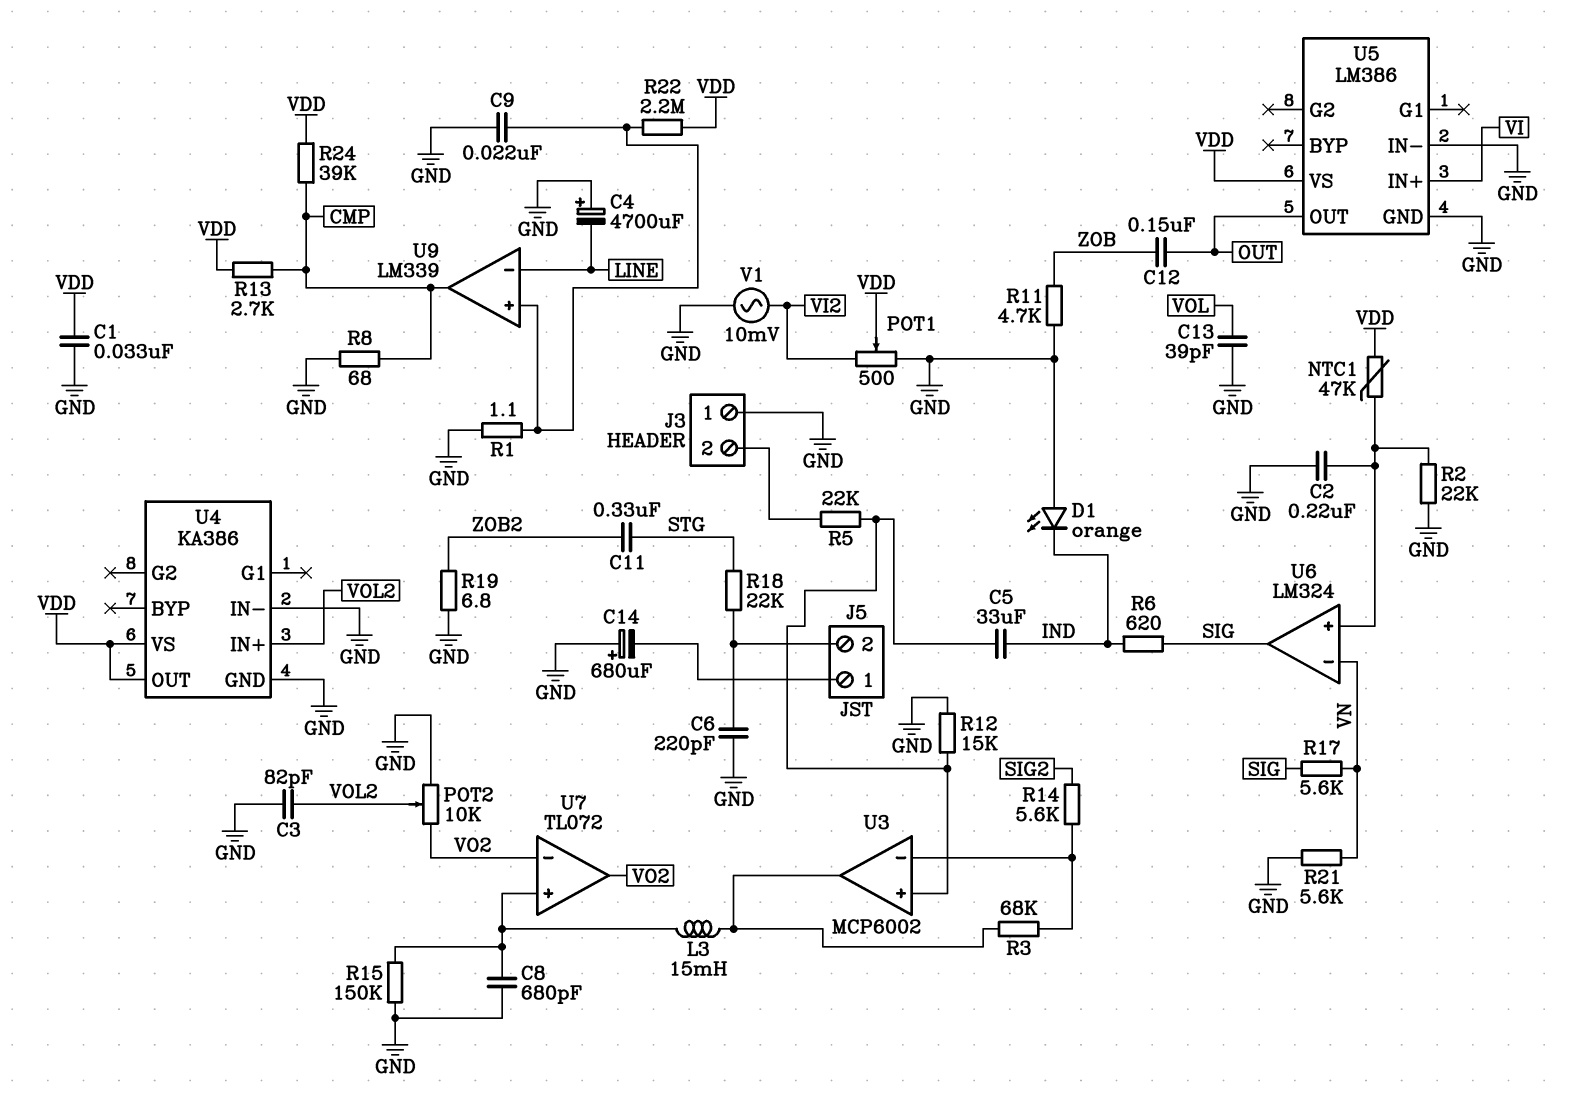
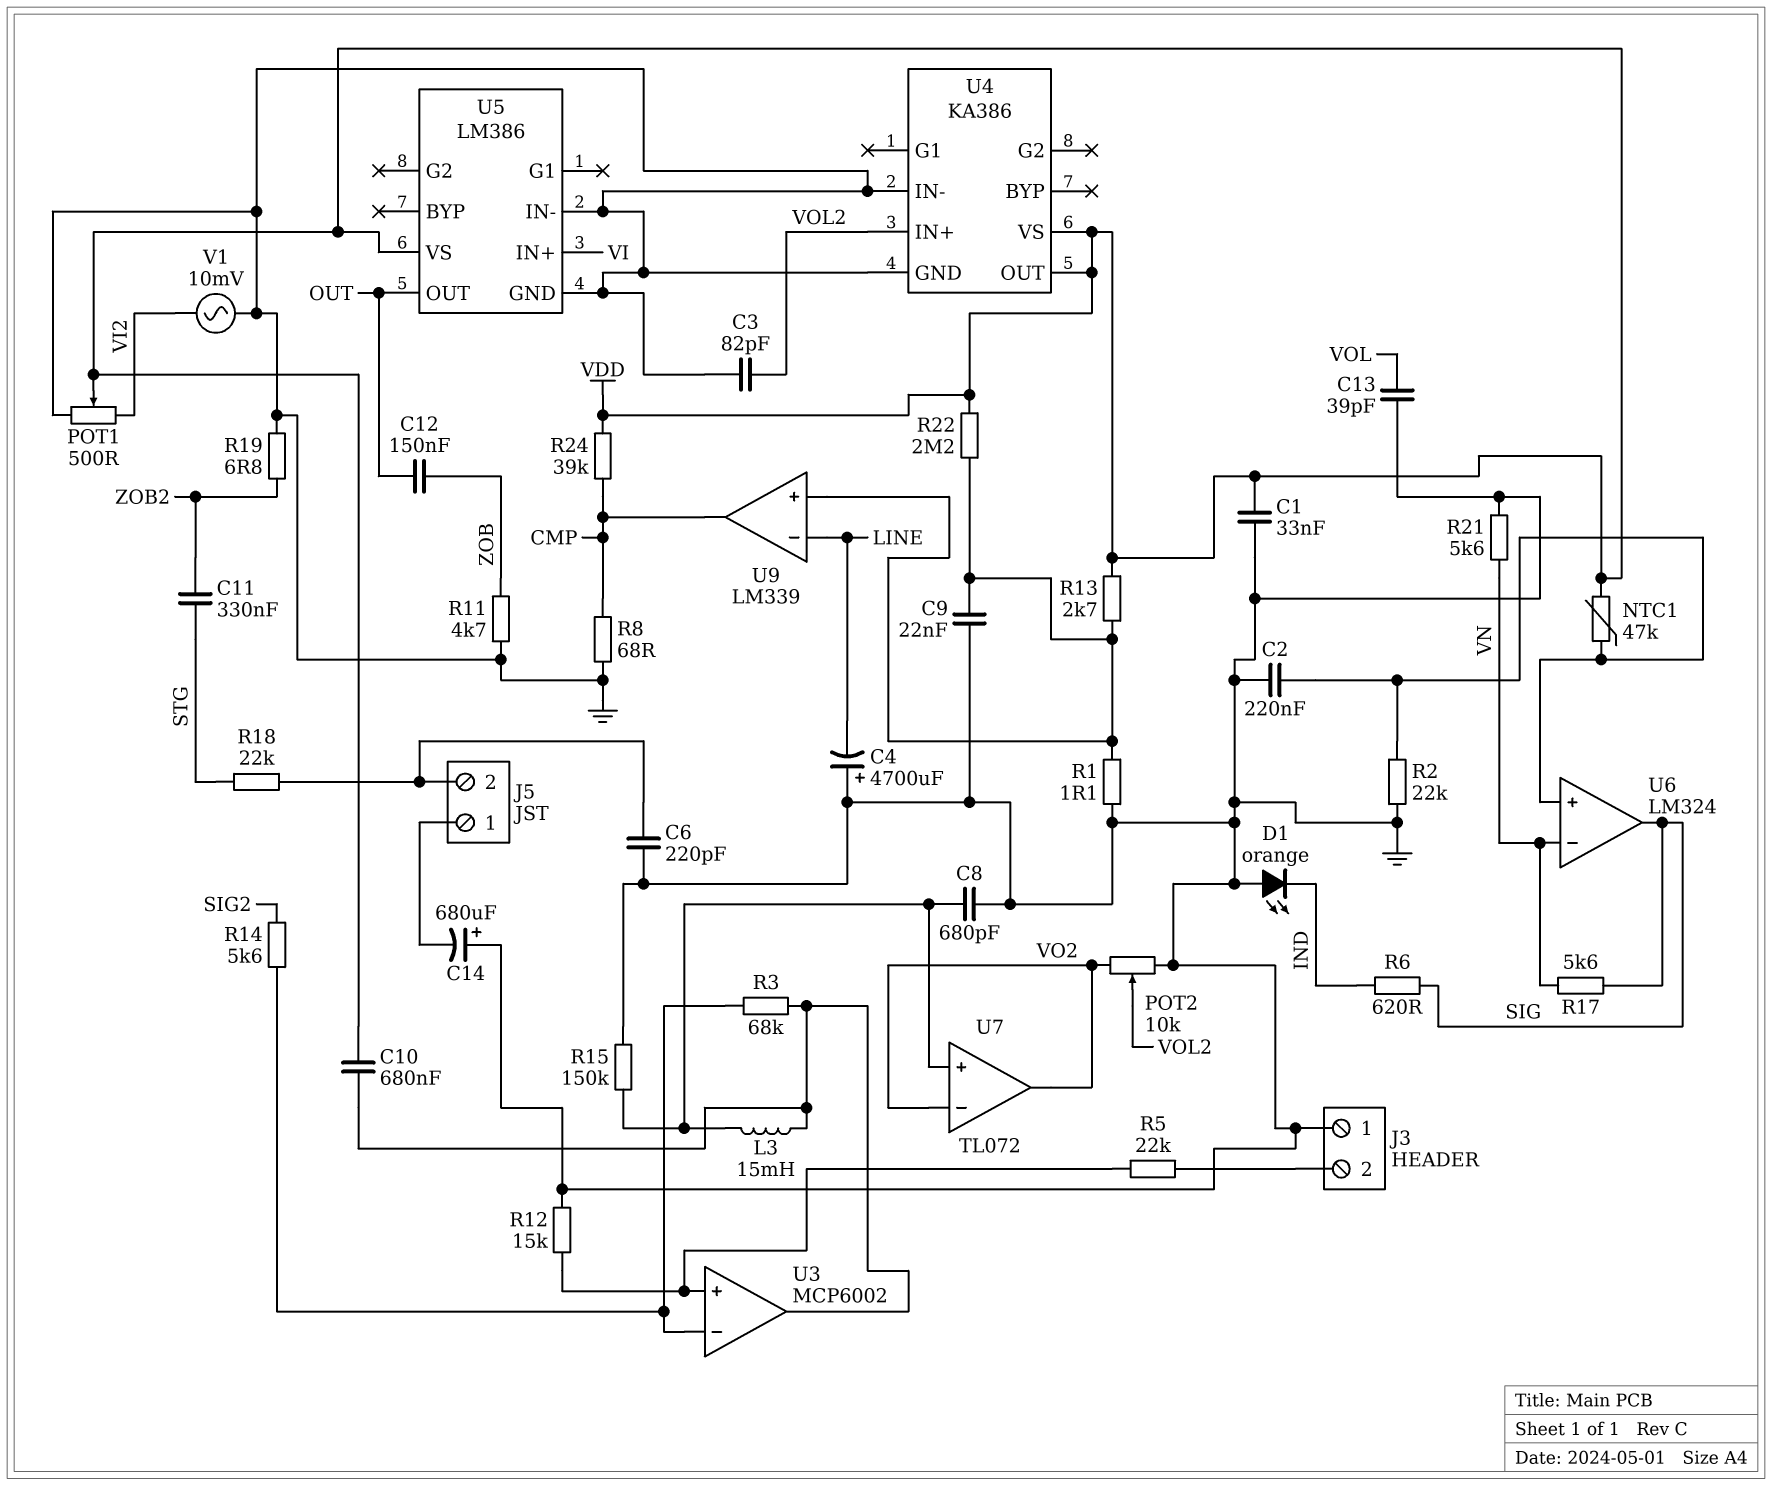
C5: 33uF (IND, U3/in+) -> none
C10: none -> 680nF (U3/out, VDD)
R13: 2.7k (CMP, VDD) -> 2.7k (U9/in+, VDD)

